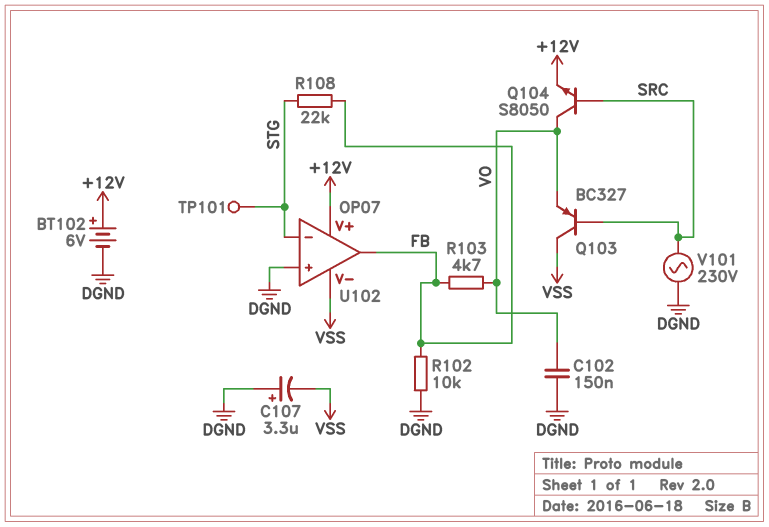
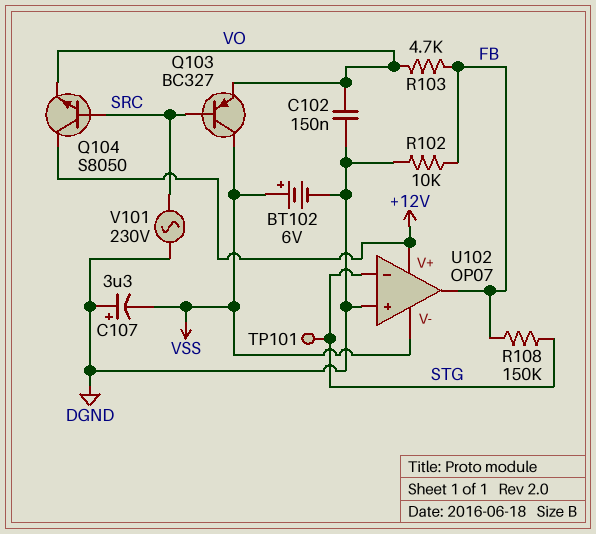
BT102: 6V (plus +12V, minus DGND) -> 6V (plus VSS, minus DGND)
Q104: NPN S8050 (B SRC, C VO, E +12V) -> NPN S8050 (B SRC, C +12V, E VO)
R108: 22k (FB, STG) -> 150k (FB, STG)

